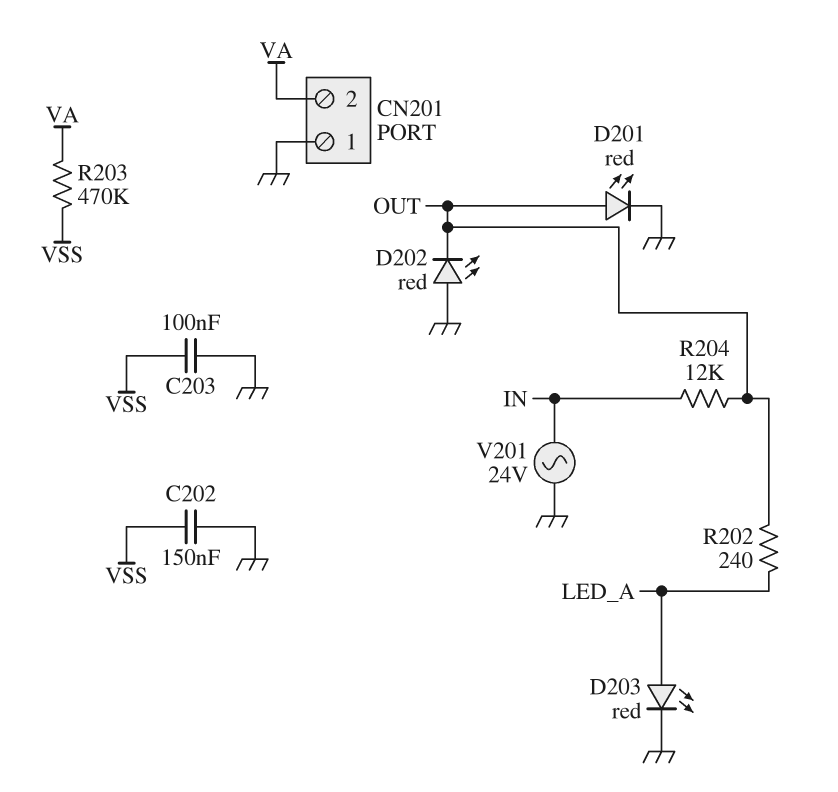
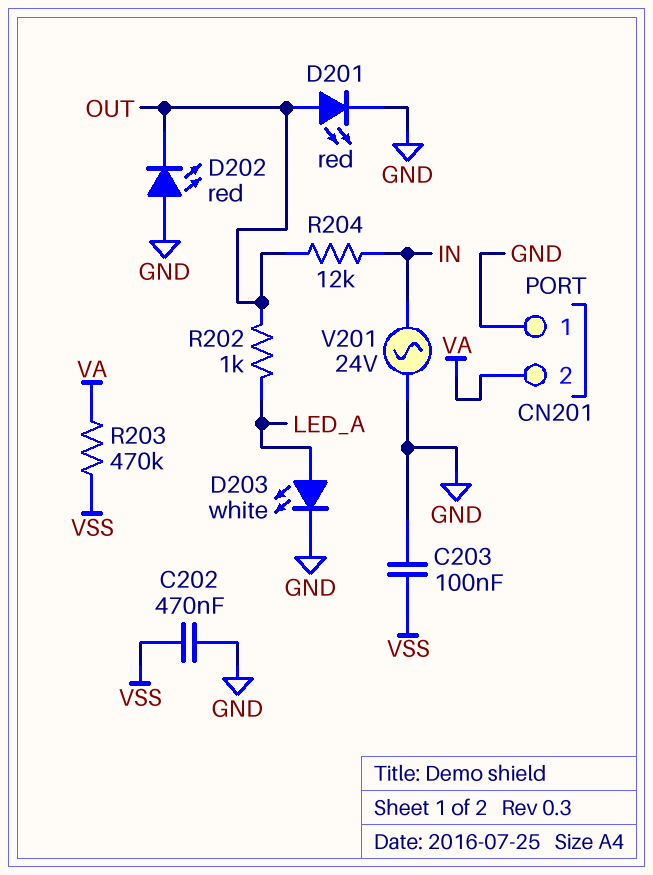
C202: 150nF (GND, VSS) -> 470nF (GND, VSS)
D203: LED red (A LED_A, K GND) -> LED white (A LED_A, K GND)
R202: 240 (LED_A, OUT) -> 1k (LED_A, OUT)

